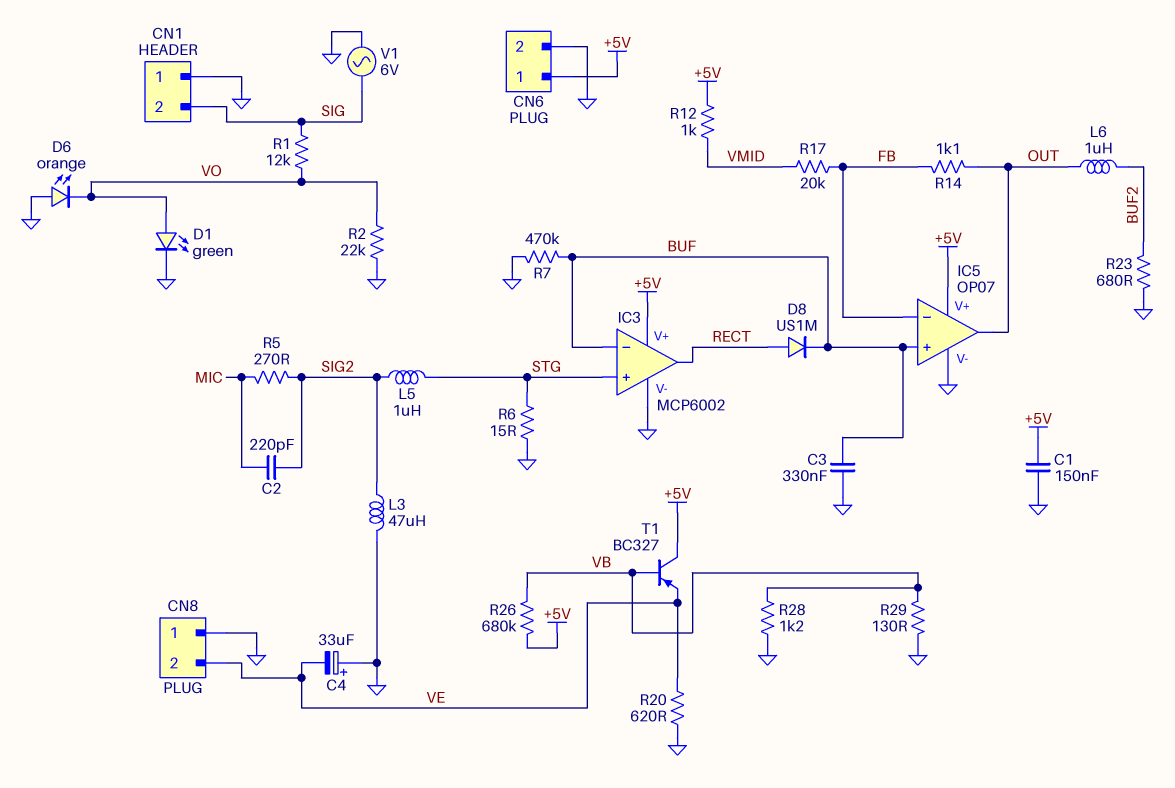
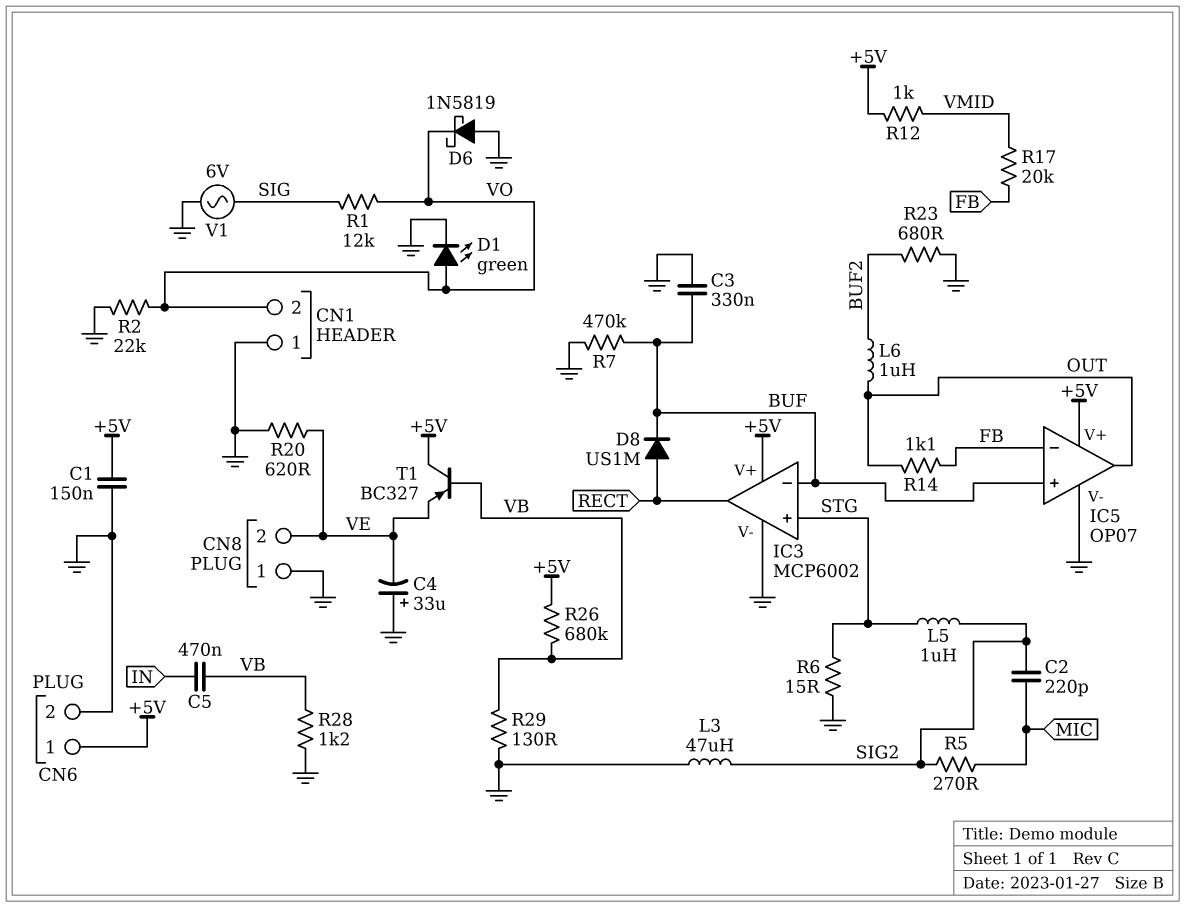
C5: none -> 470nF (IN, VB)
CN1 pin 2: SIG -> VO
D6: LED orange (A GND, K VO) -> schottky 1N5819 (A GND, K VO)

